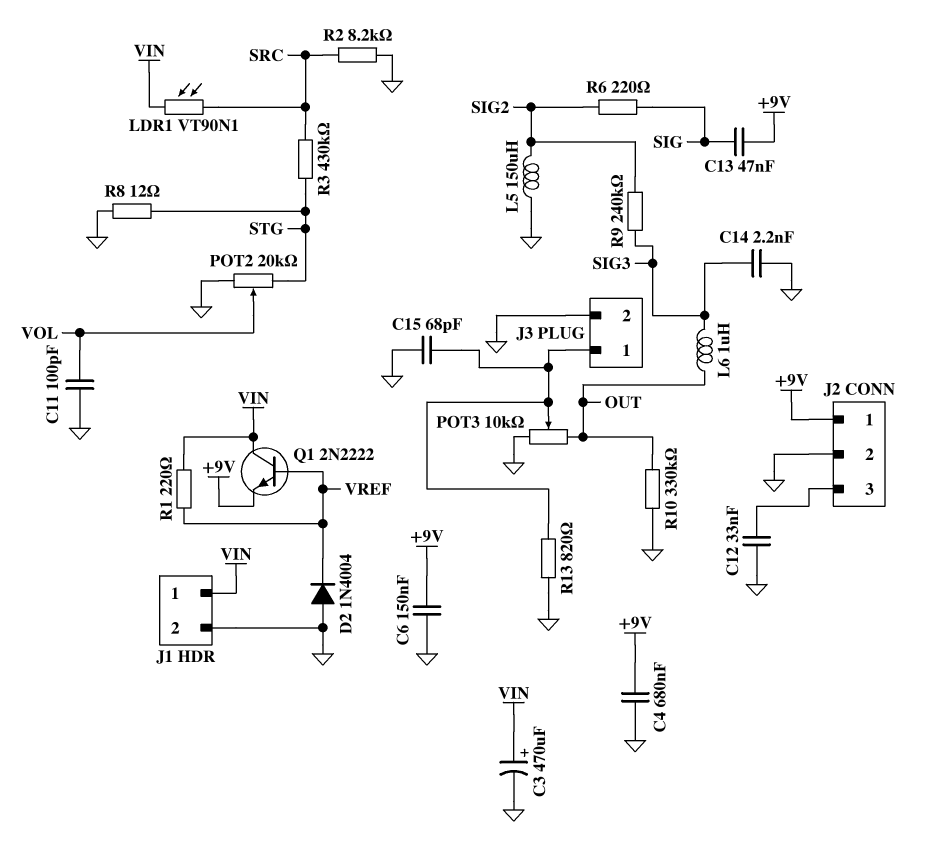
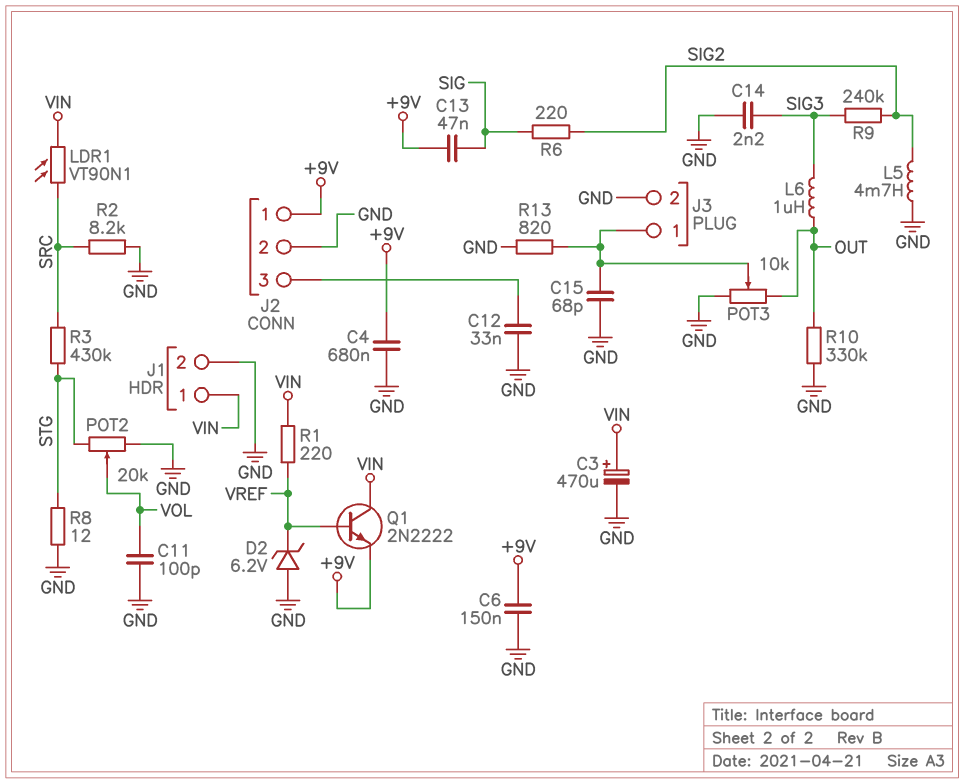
D2: diode 1N4004 (A GND, K VREF) -> zener 6.2V (A GND, K VREF)
L5: 150uH (GND, SIG2) -> 4.7mH (GND, SIG2)

